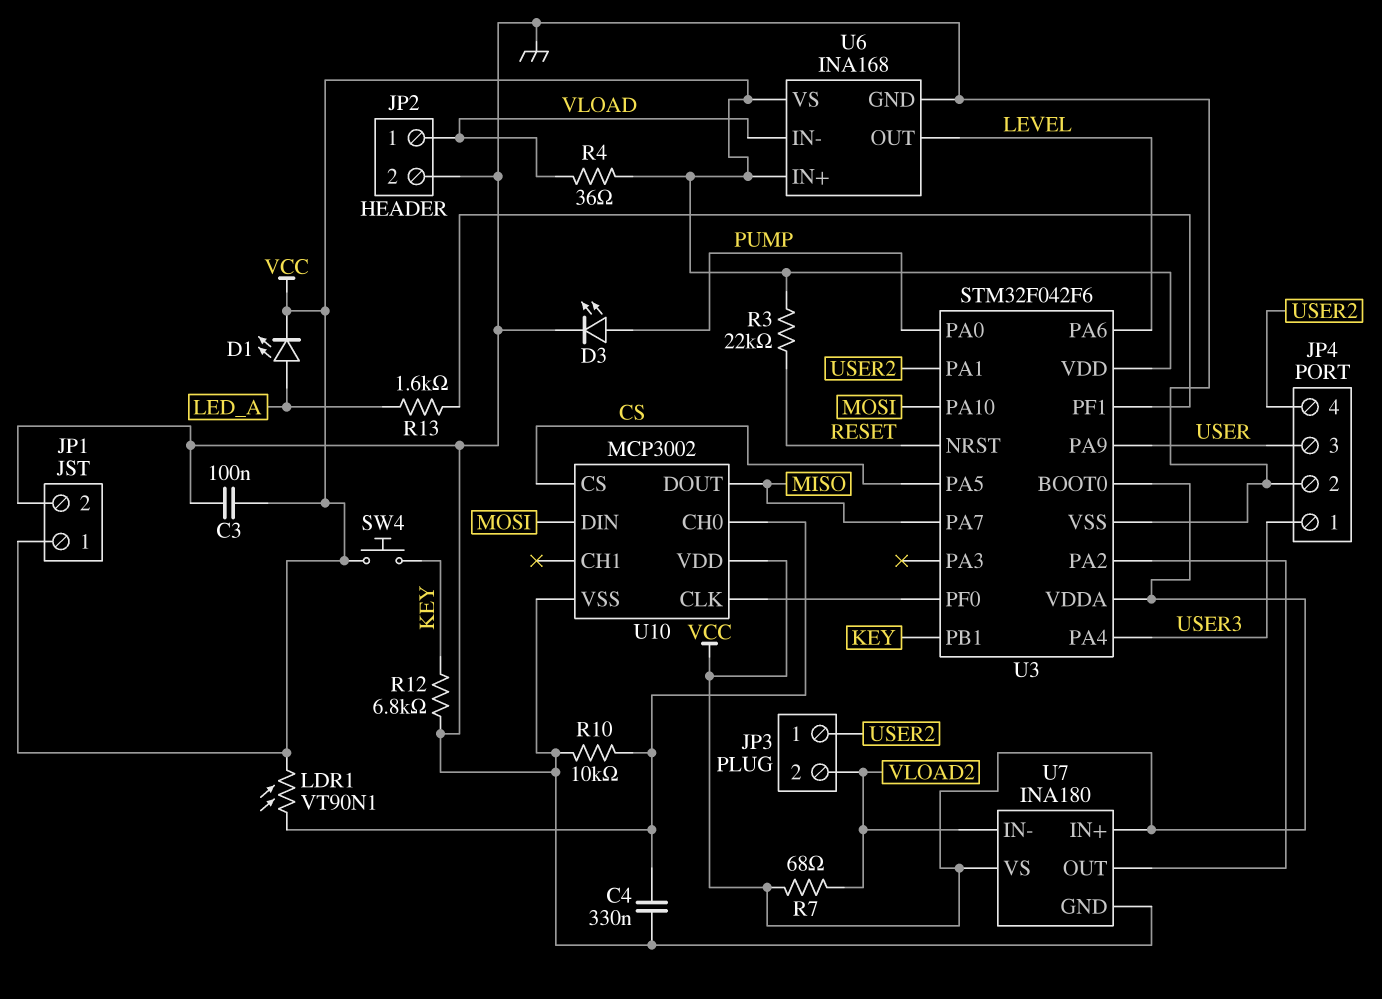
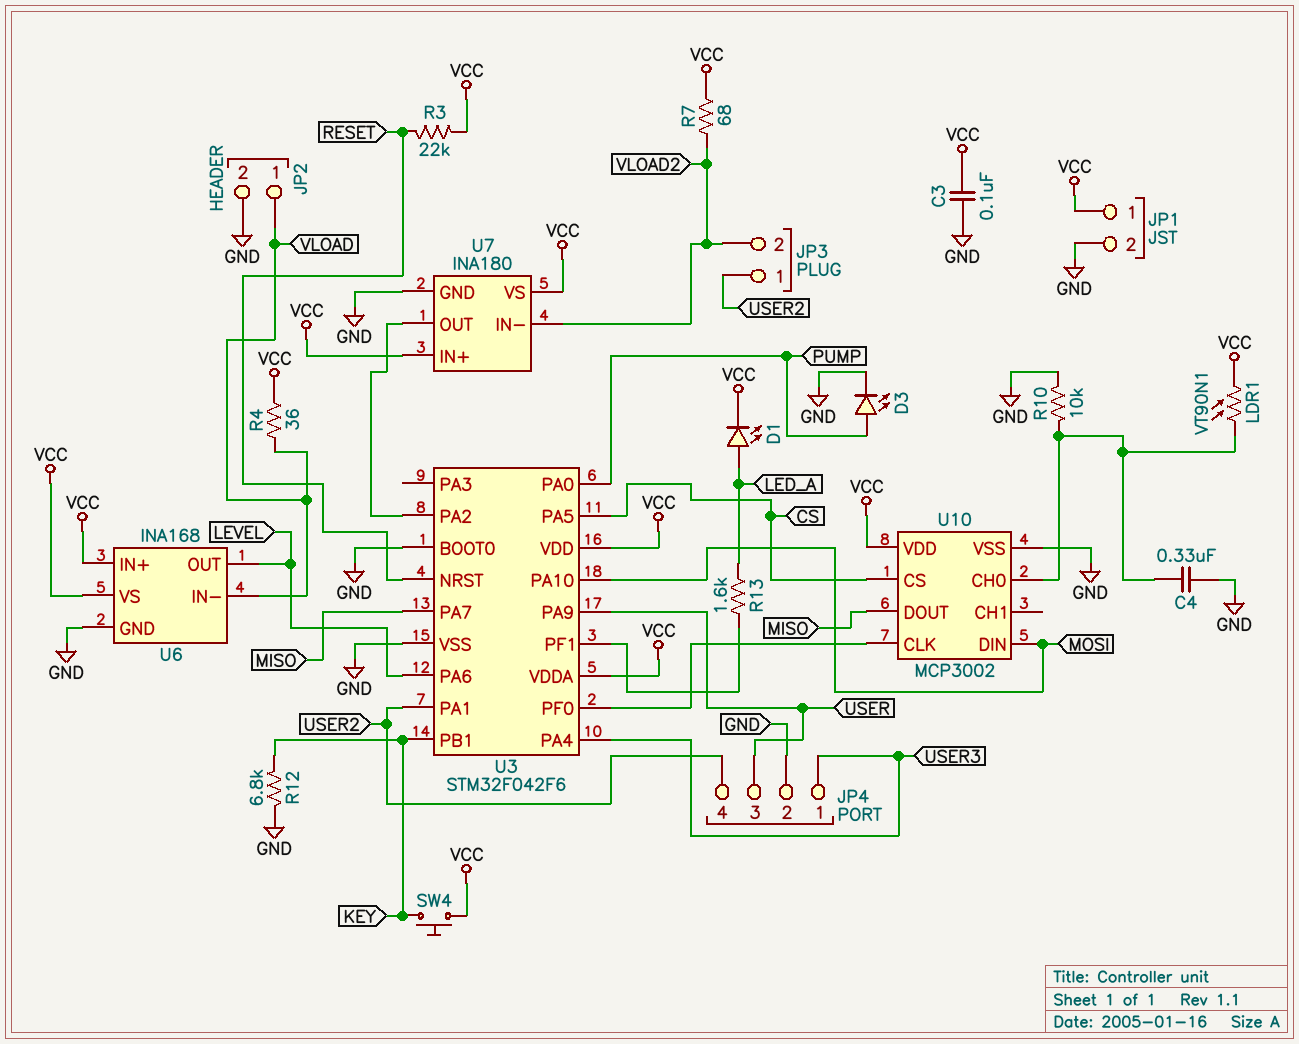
U3 pin BOOT0: VCC -> GND

